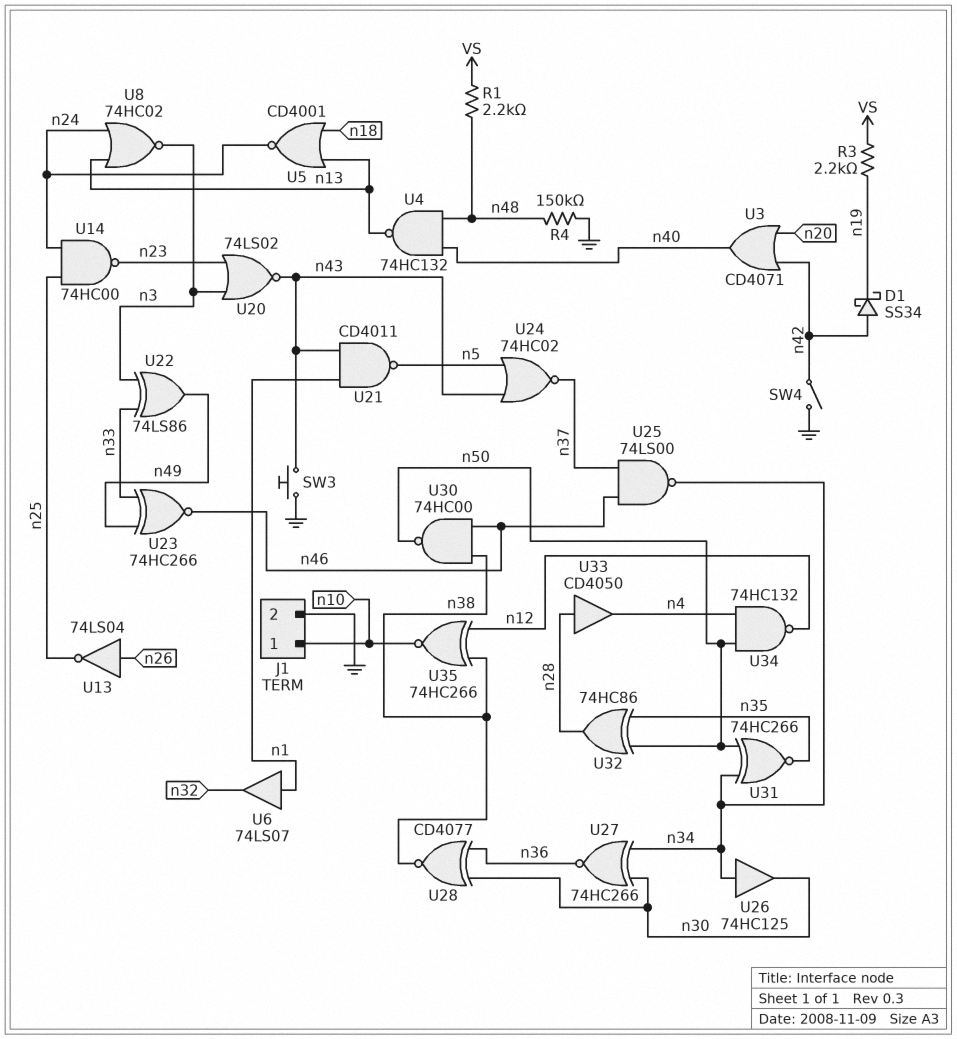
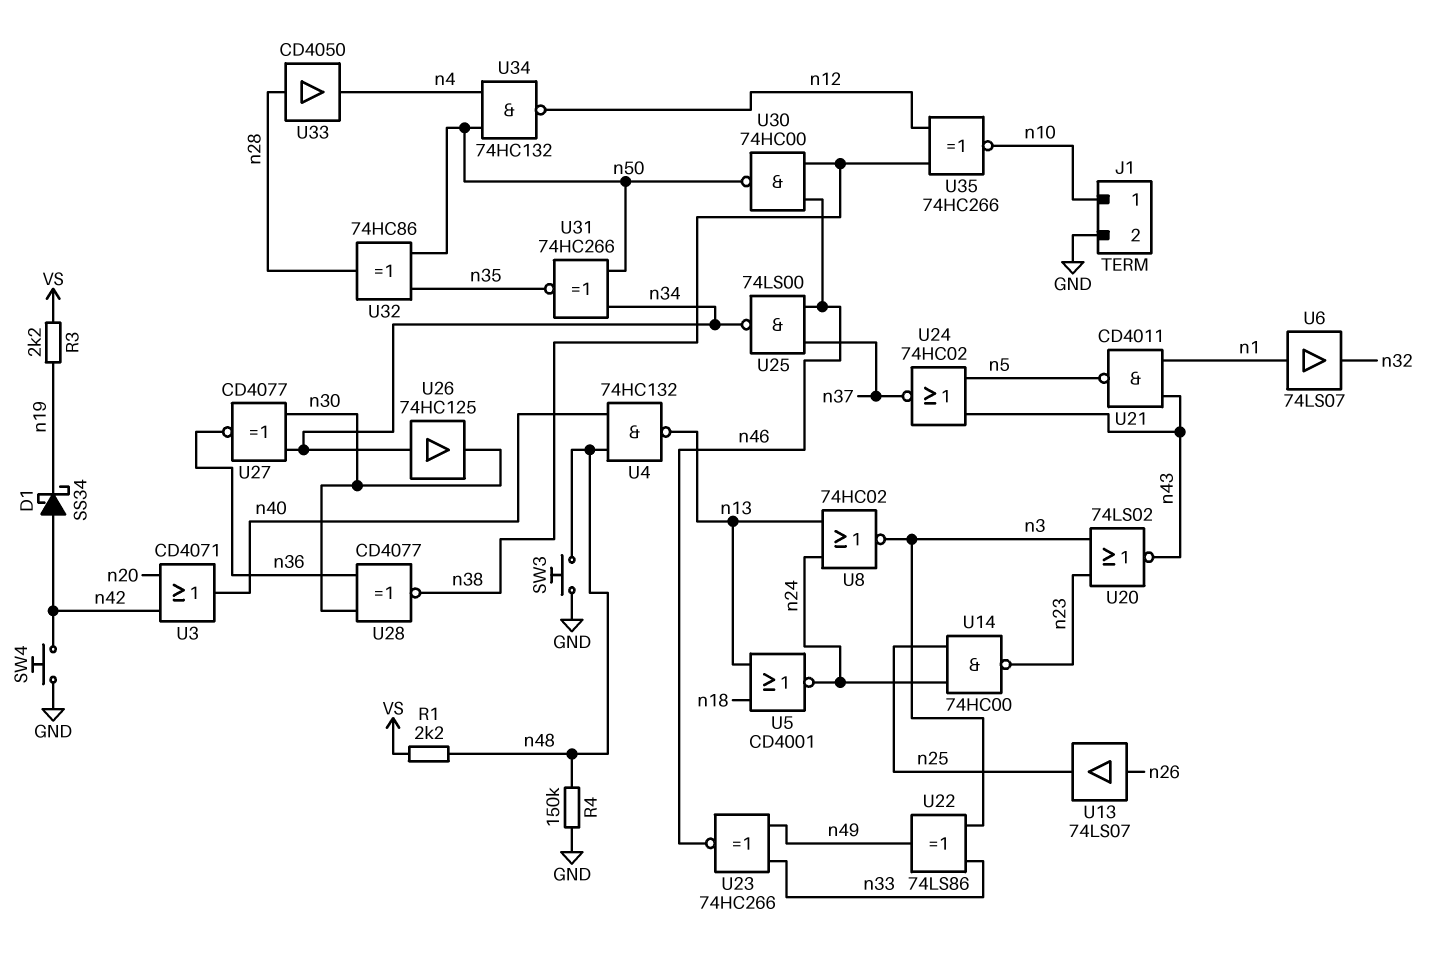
SW3: button (GND, n43) -> button (GND, n48)
SW4: switch (GND, n42) -> button (GND, n42)
U13: NOT 74LS04 (in n26, out n25) -> buffer 74LS07 (in n26, out n25)
U27: XNOR 74HC266 (in n30, in n34, out n36) -> XNOR CD4077 (in n30, in n34, out n36)

